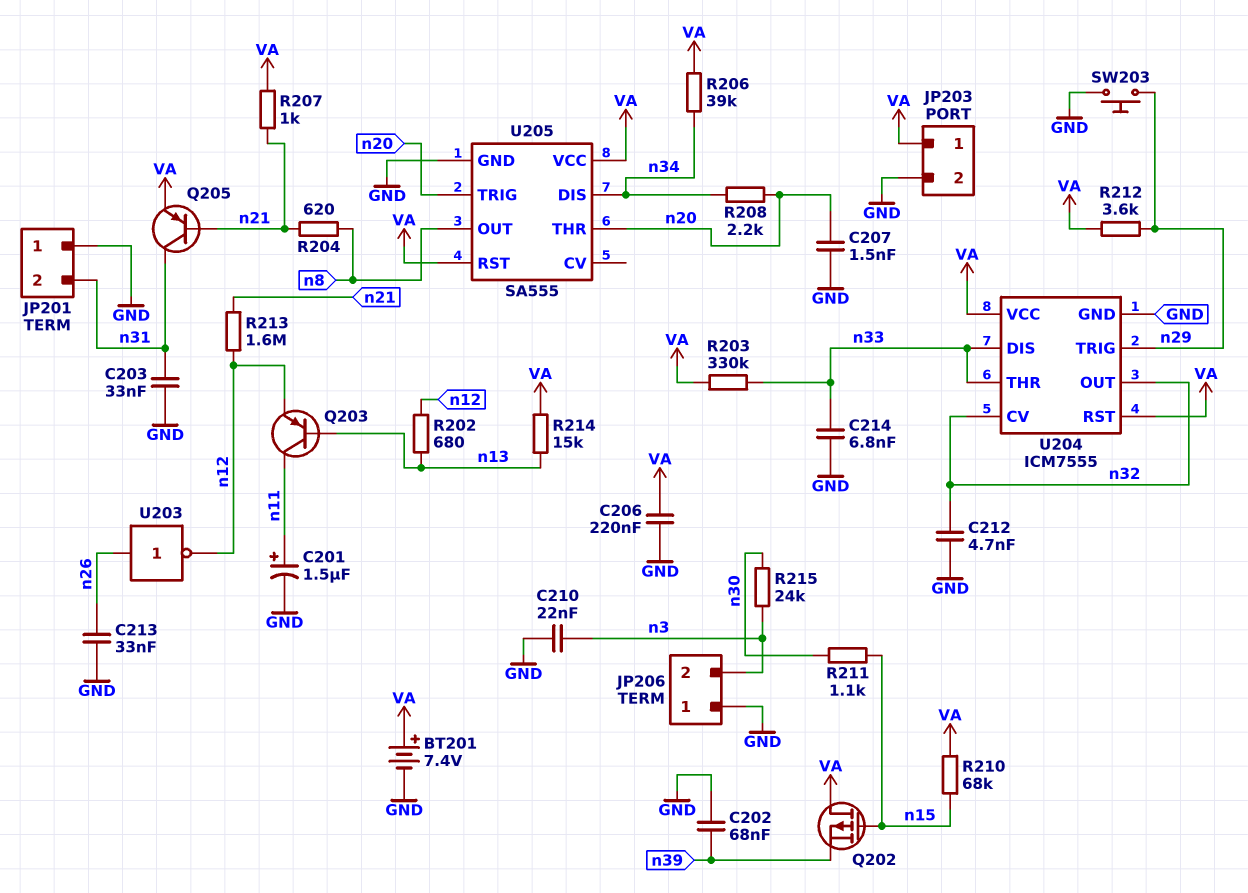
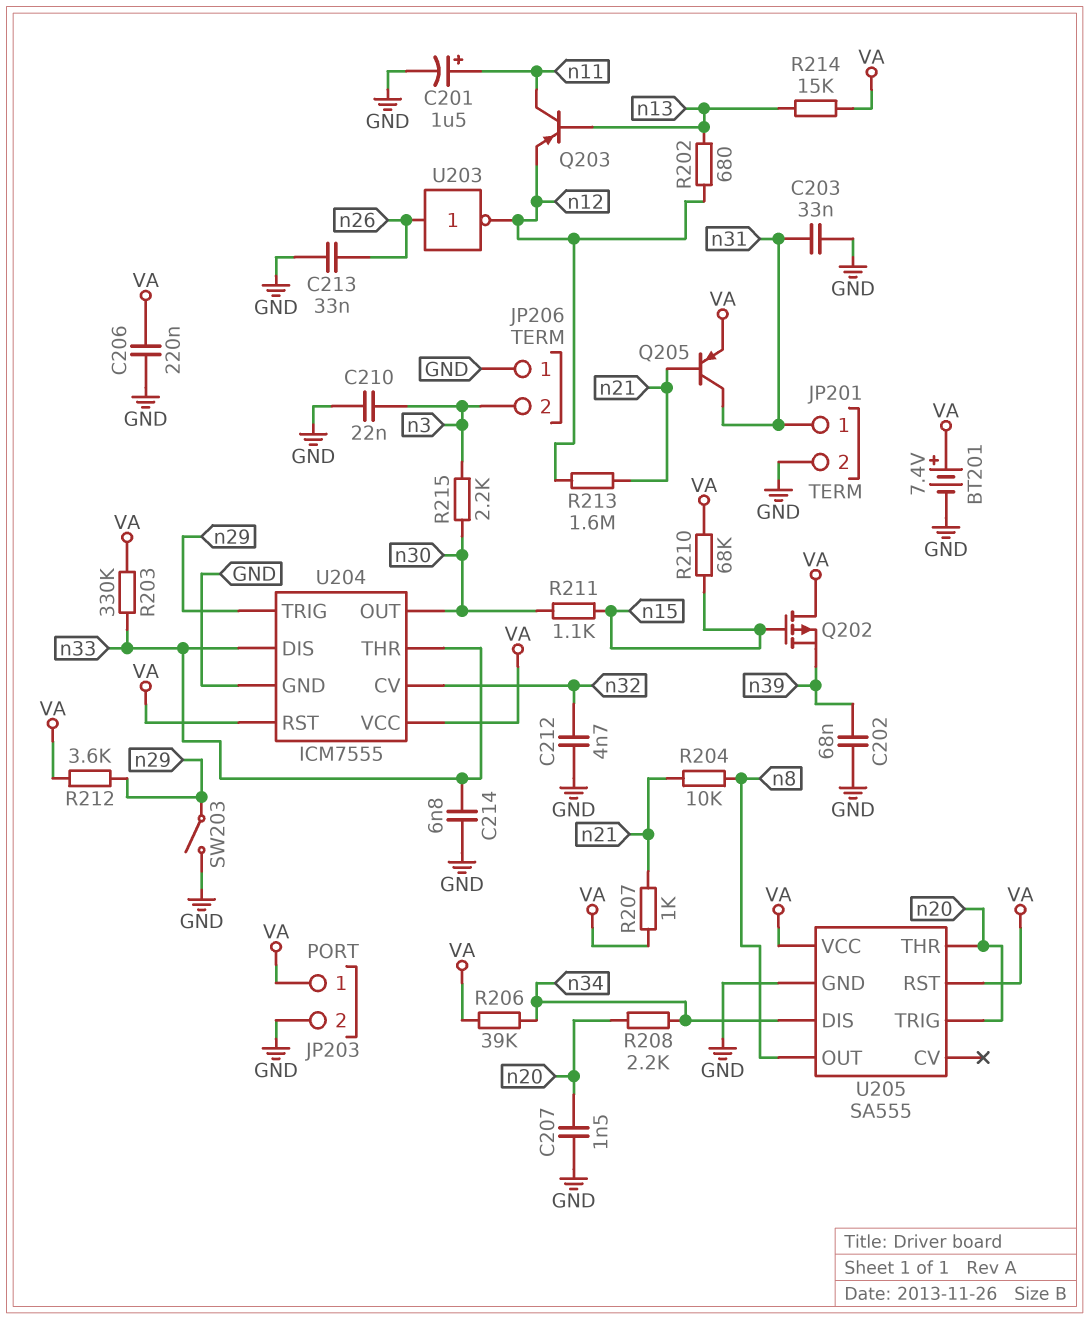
JP201 pin 1: GND -> n31
JP201 pin 2: n31 -> GND
R204: 620 (n8, n21) -> 10k (n8, n21)
R215: 24k (n3, n30) -> 2.2k (n3, n30)
SW203: button (GND, n29) -> switch (GND, n29)
U204 pin OUT: n32 -> n30

